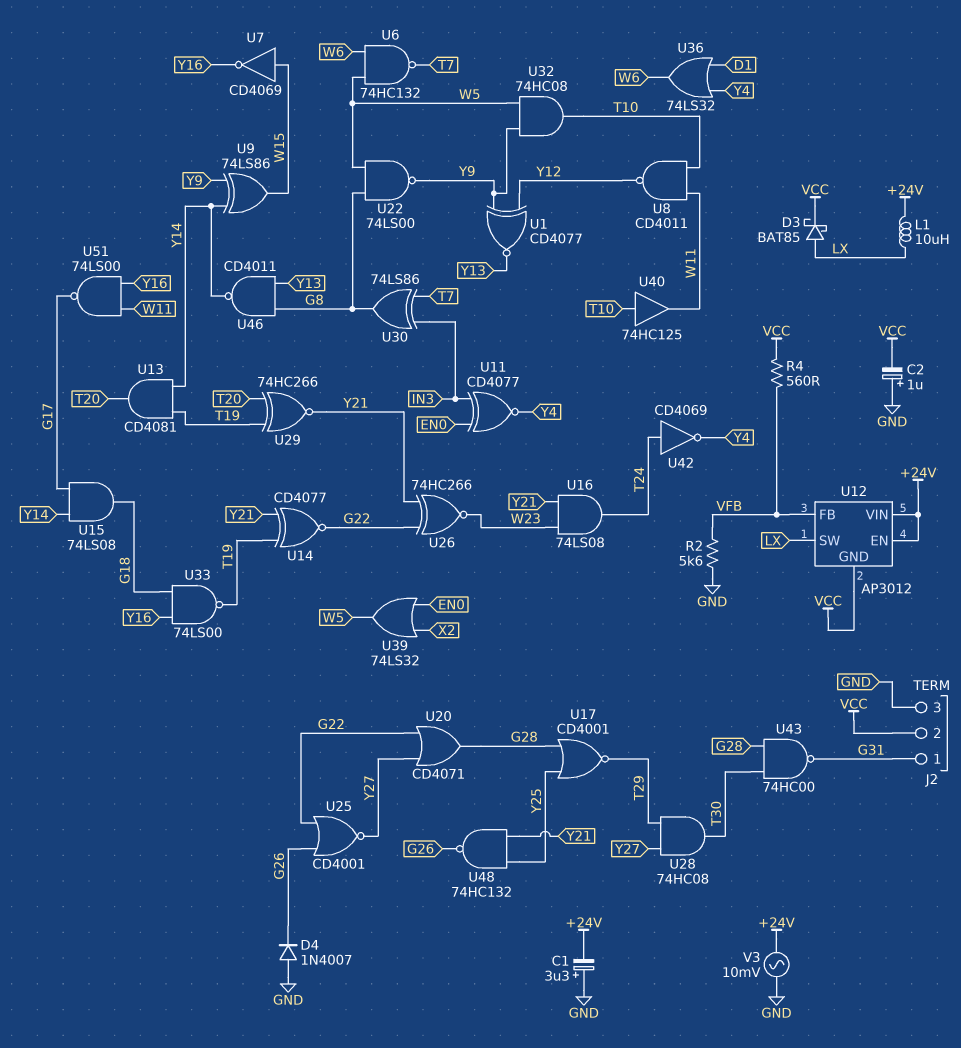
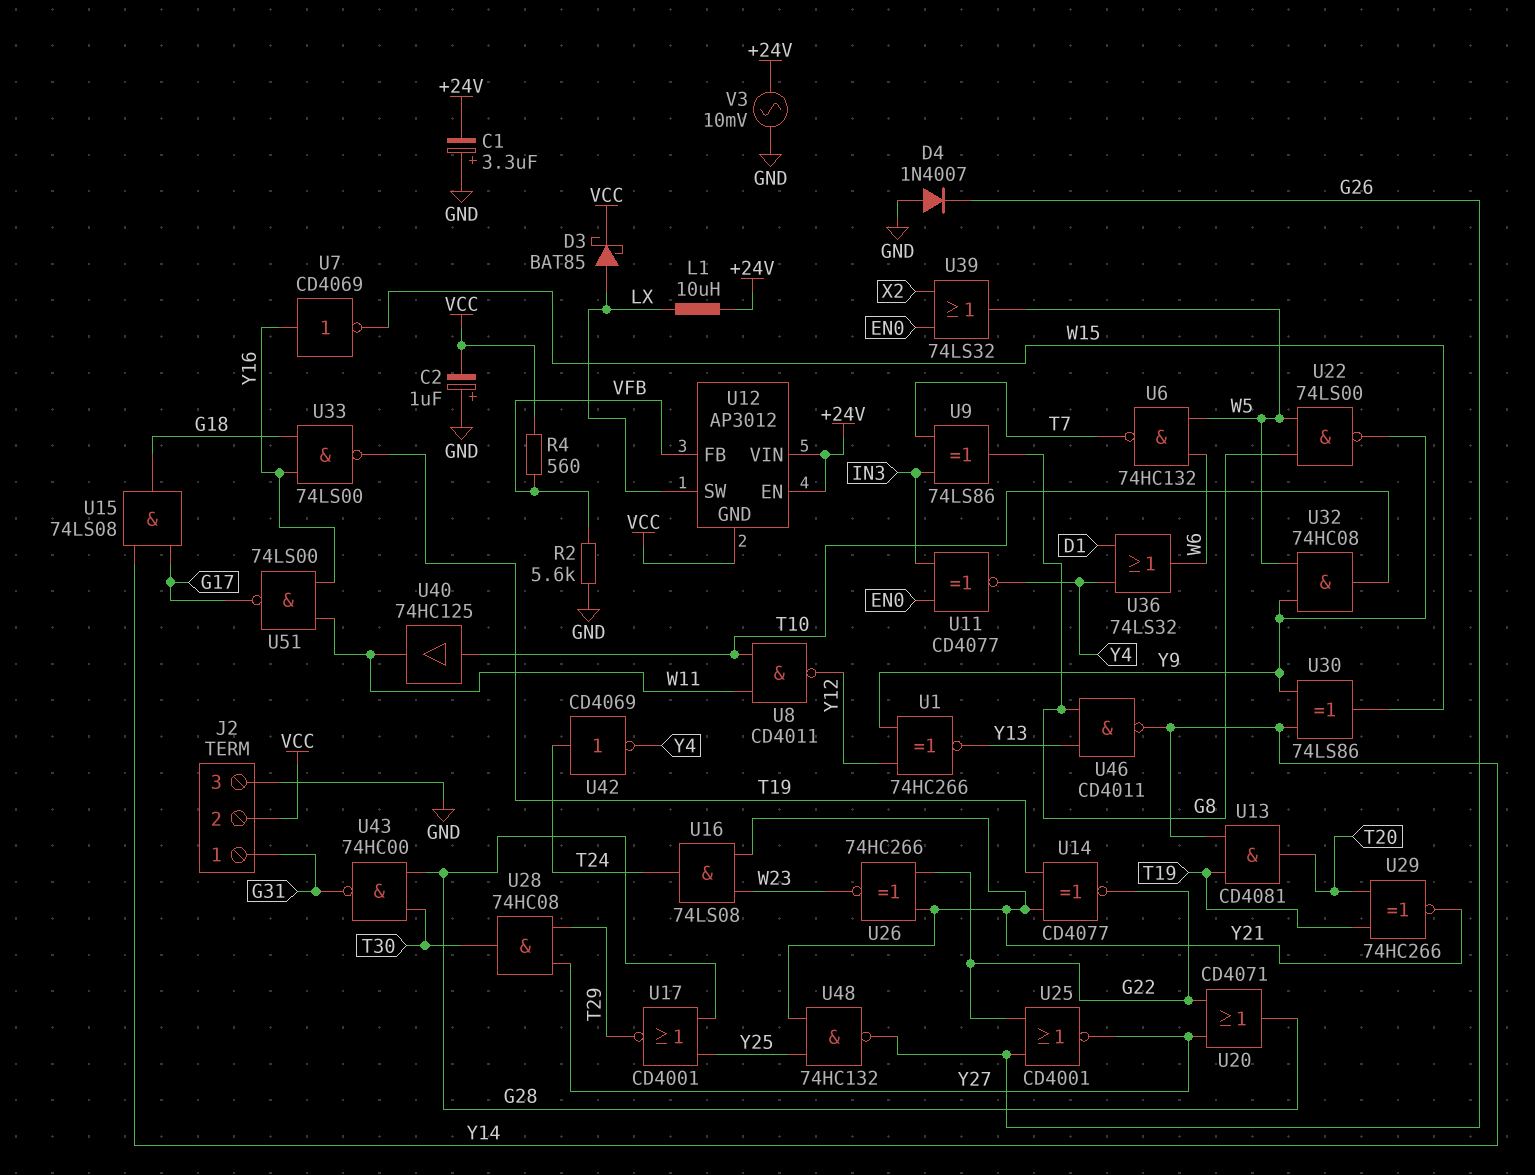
U1: XNOR CD4077 (in Y9, in Y12, out Y13) -> XNOR 74HC266 (in Y9, in Y12, out Y13)
U7: NOT CD4069 (in W15, out Y16) -> NOT CD4069 (in Y16, out W15)
U9: XOR 74LS86 (in Y9, in Y14, out W15) -> XOR 74LS86 (in IN3, in T7, out G8)
U30: XOR 74LS86 (in IN3, in T7, out G8) -> XOR 74LS86 (in Y9, in Y14, out W15)

